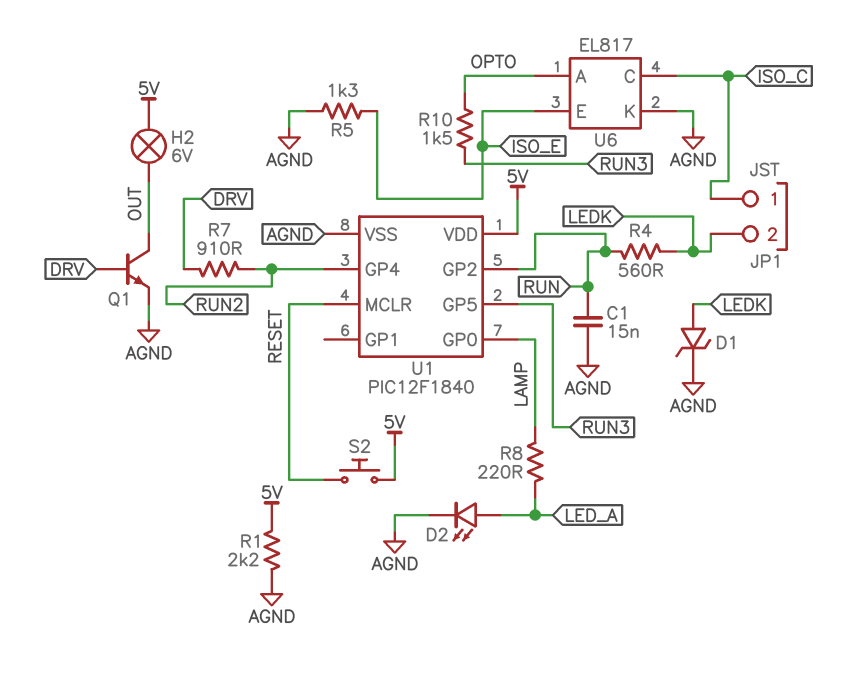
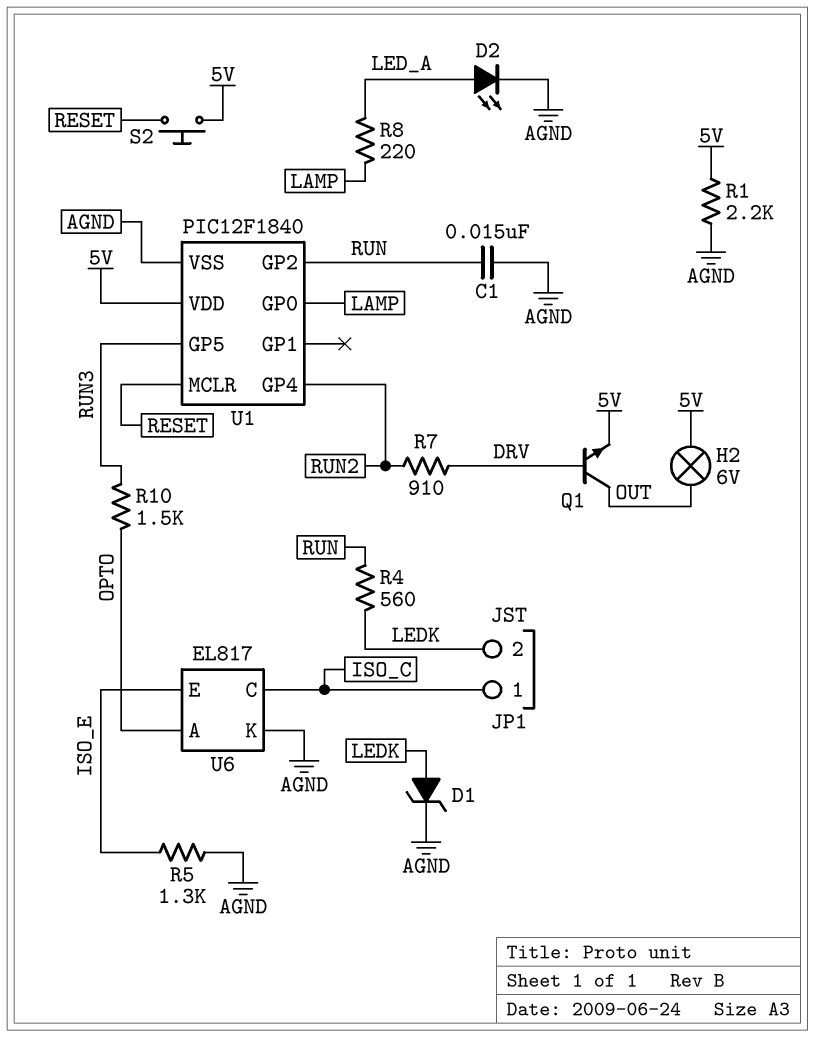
Q1: NPN (B DRV, C OUT, E AGND) -> NPN (B DRV, C OUT, E 5V)

